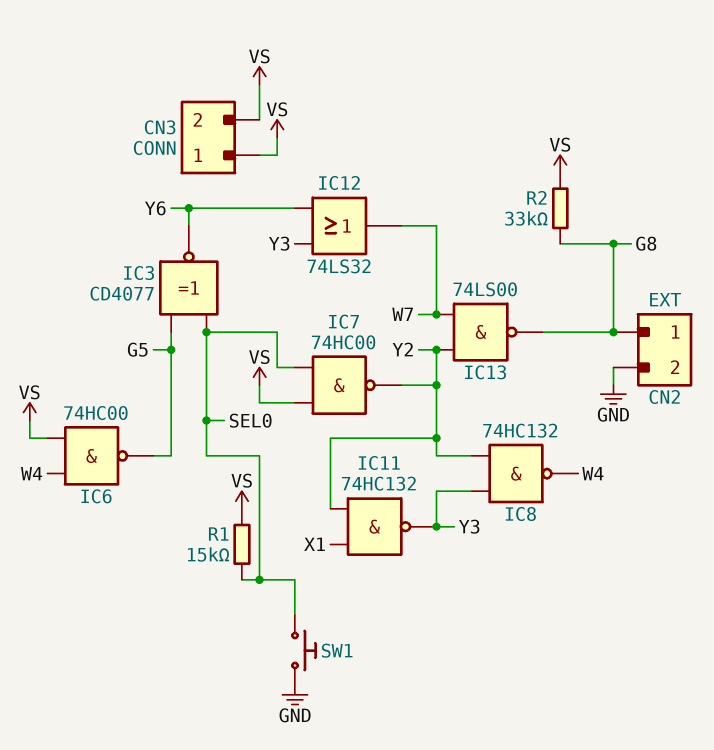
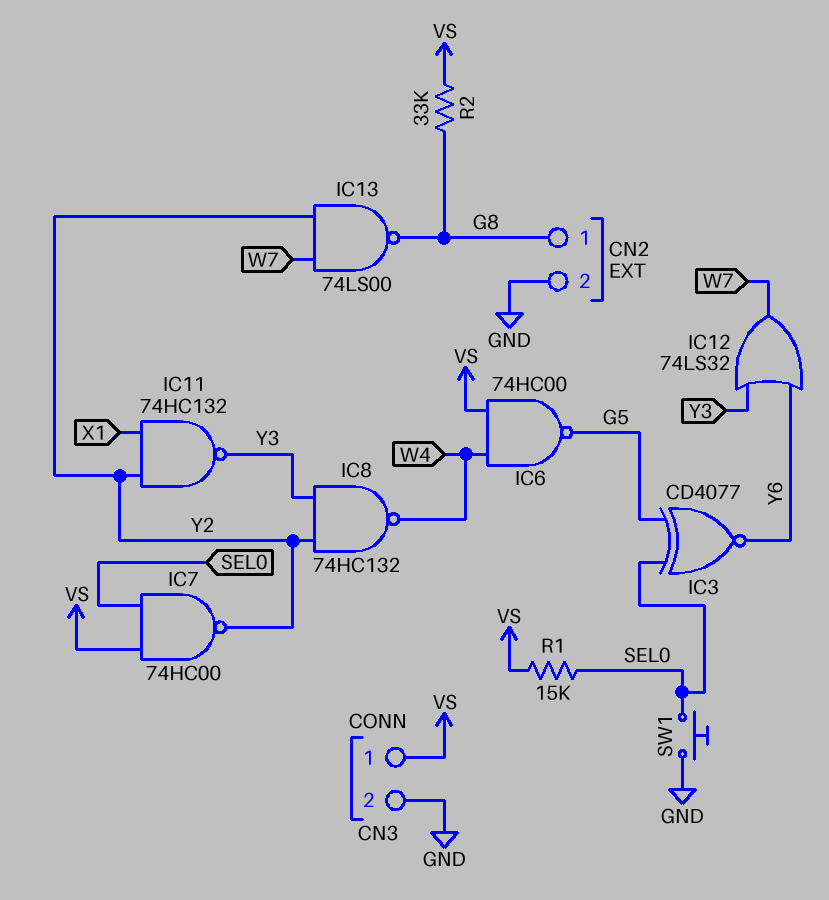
CN3 pin 2: VS -> GND

